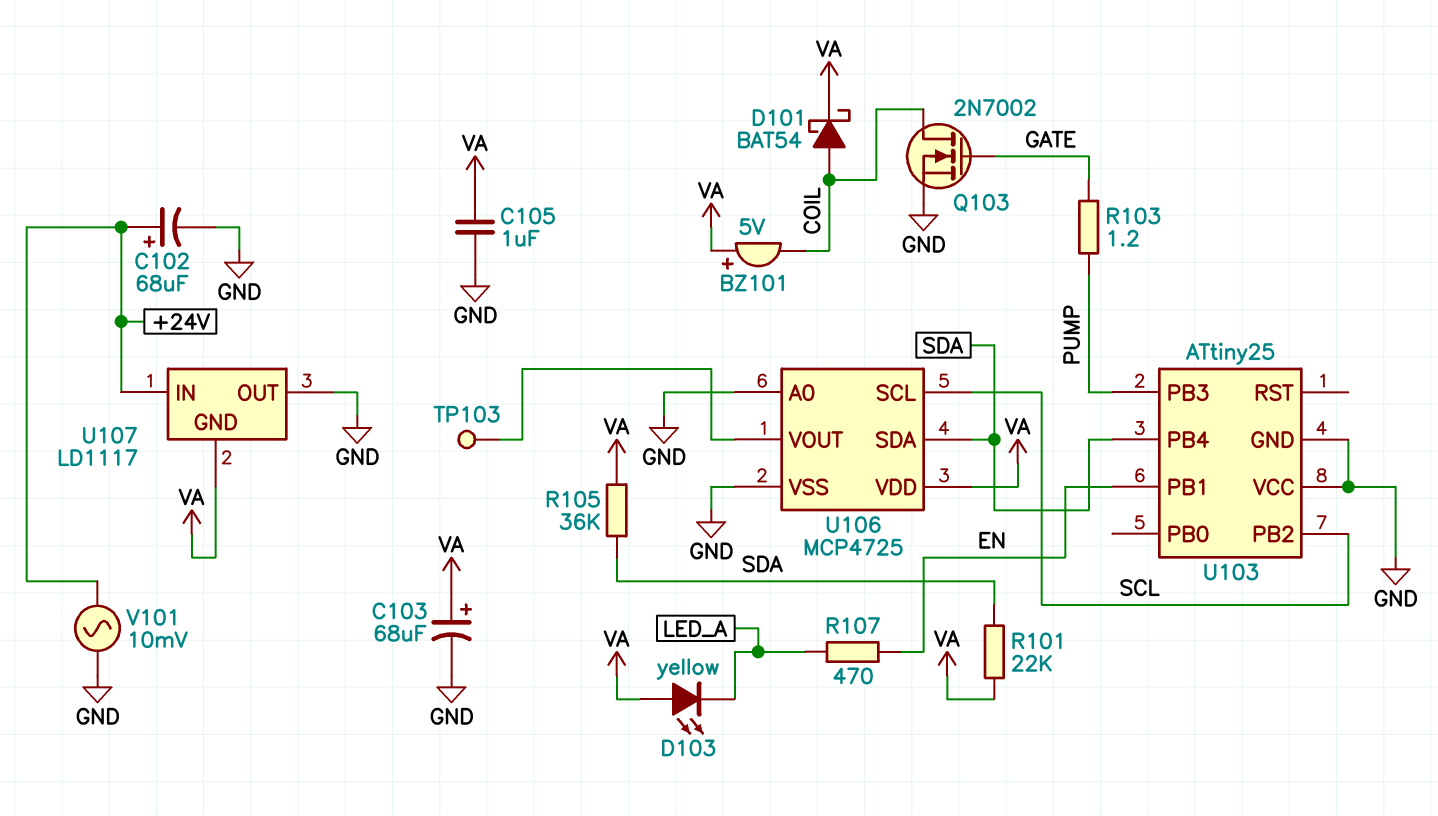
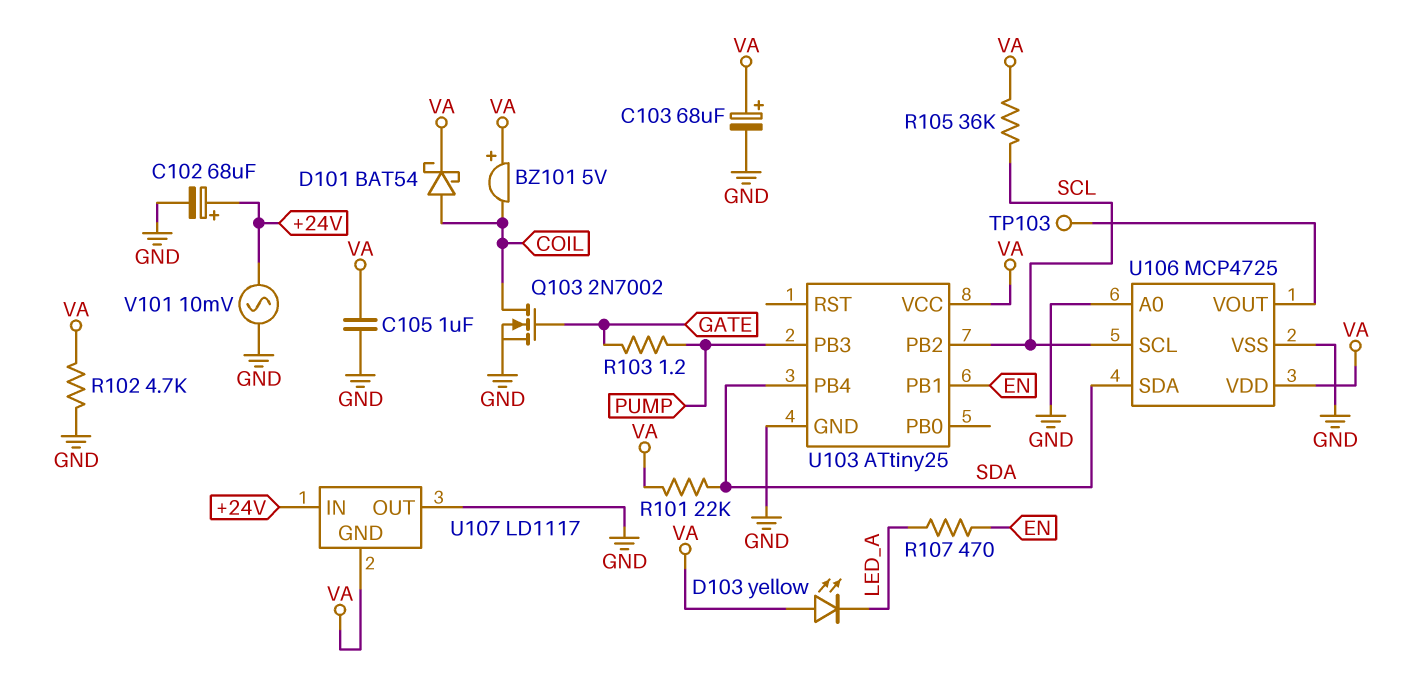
R102: none -> 4.7k (GND, VA)
R105: 36k (SDA, VA) -> 36k (SCL, VA)
U103 pin VCC: GND -> VA

